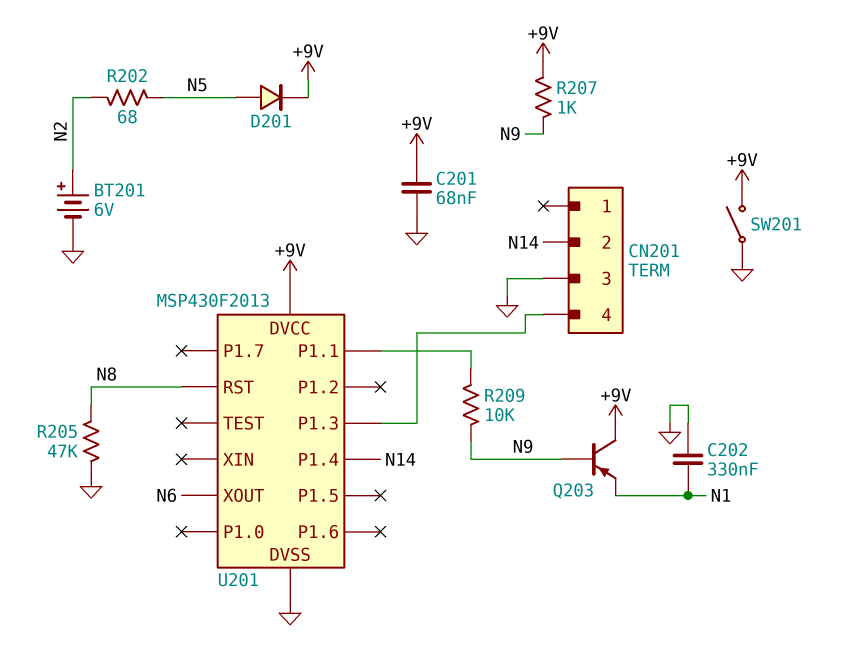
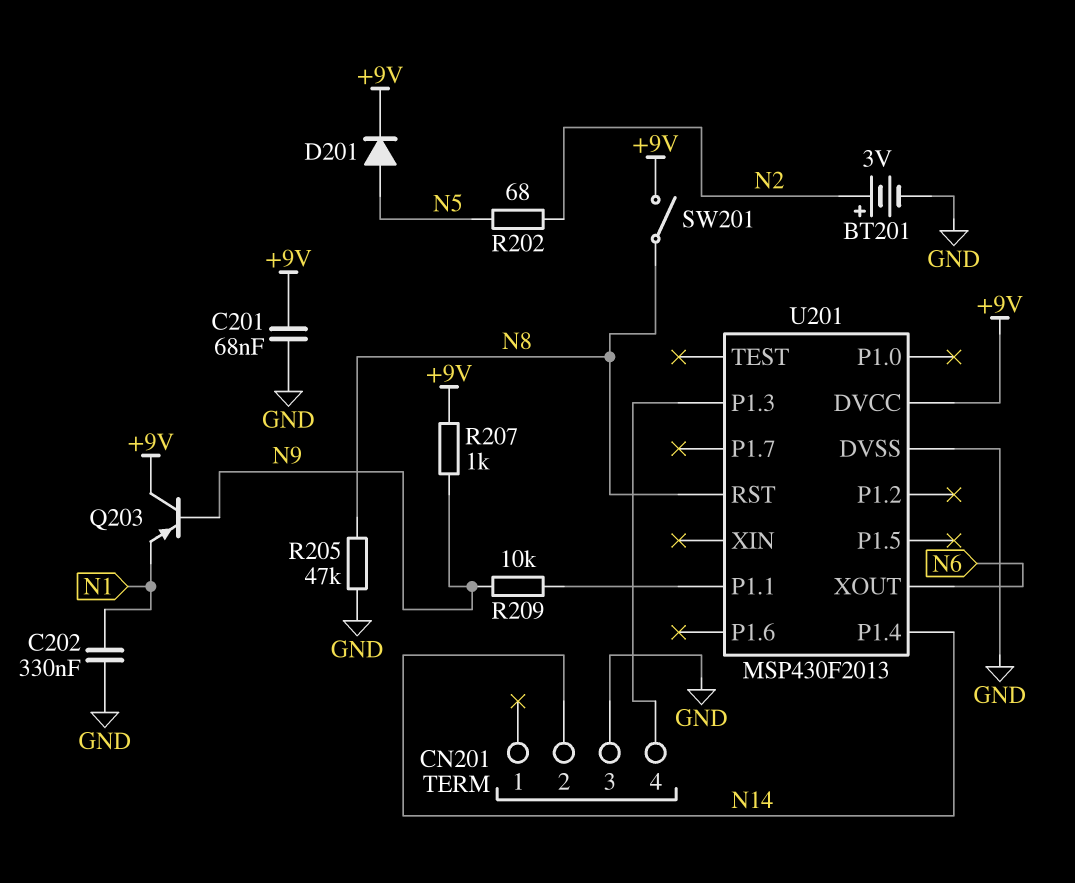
BT201: 6V (plus N2, minus GND) -> 3V (plus N2, minus GND)
SW201: switch (+9V, GND) -> switch (+9V, N8)

